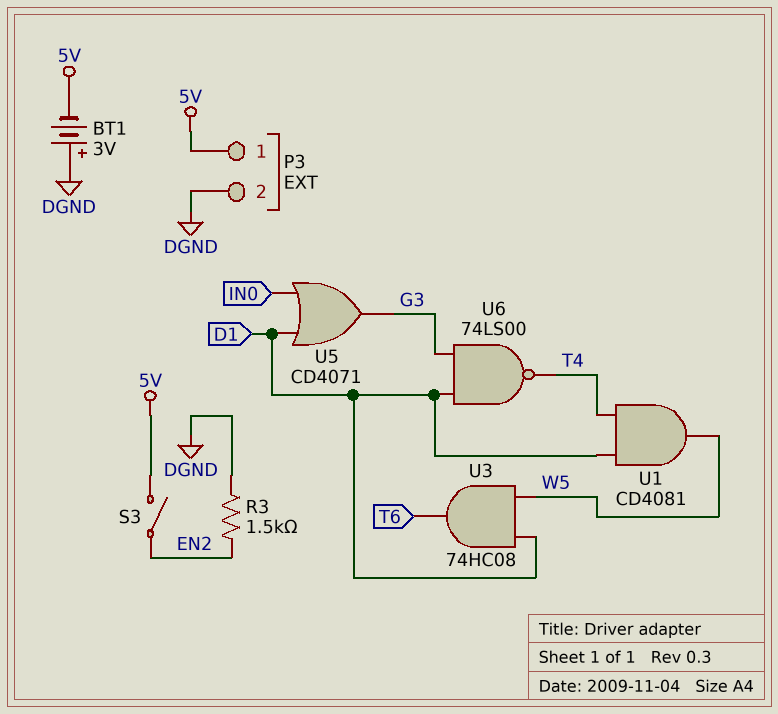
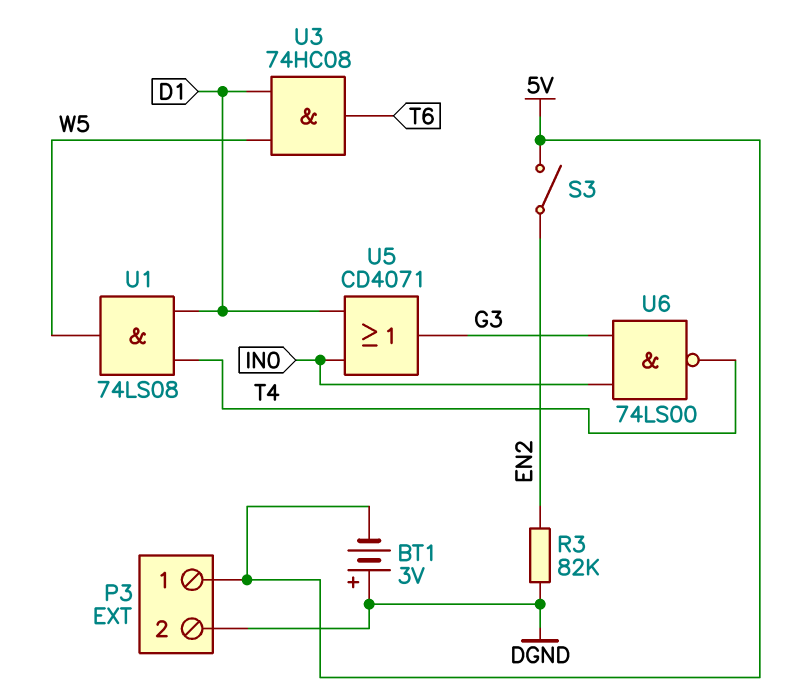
R3: 1.5k (DGND, EN2) -> 82k (DGND, EN2)
U1: AND CD4081 (in D1, in T4, out W5) -> AND 74LS08 (in D1, in T4, out W5)
U6: NAND 74LS00 (in D1, in G3, out T4) -> NAND 74LS00 (in G3, in IN0, out T4)

